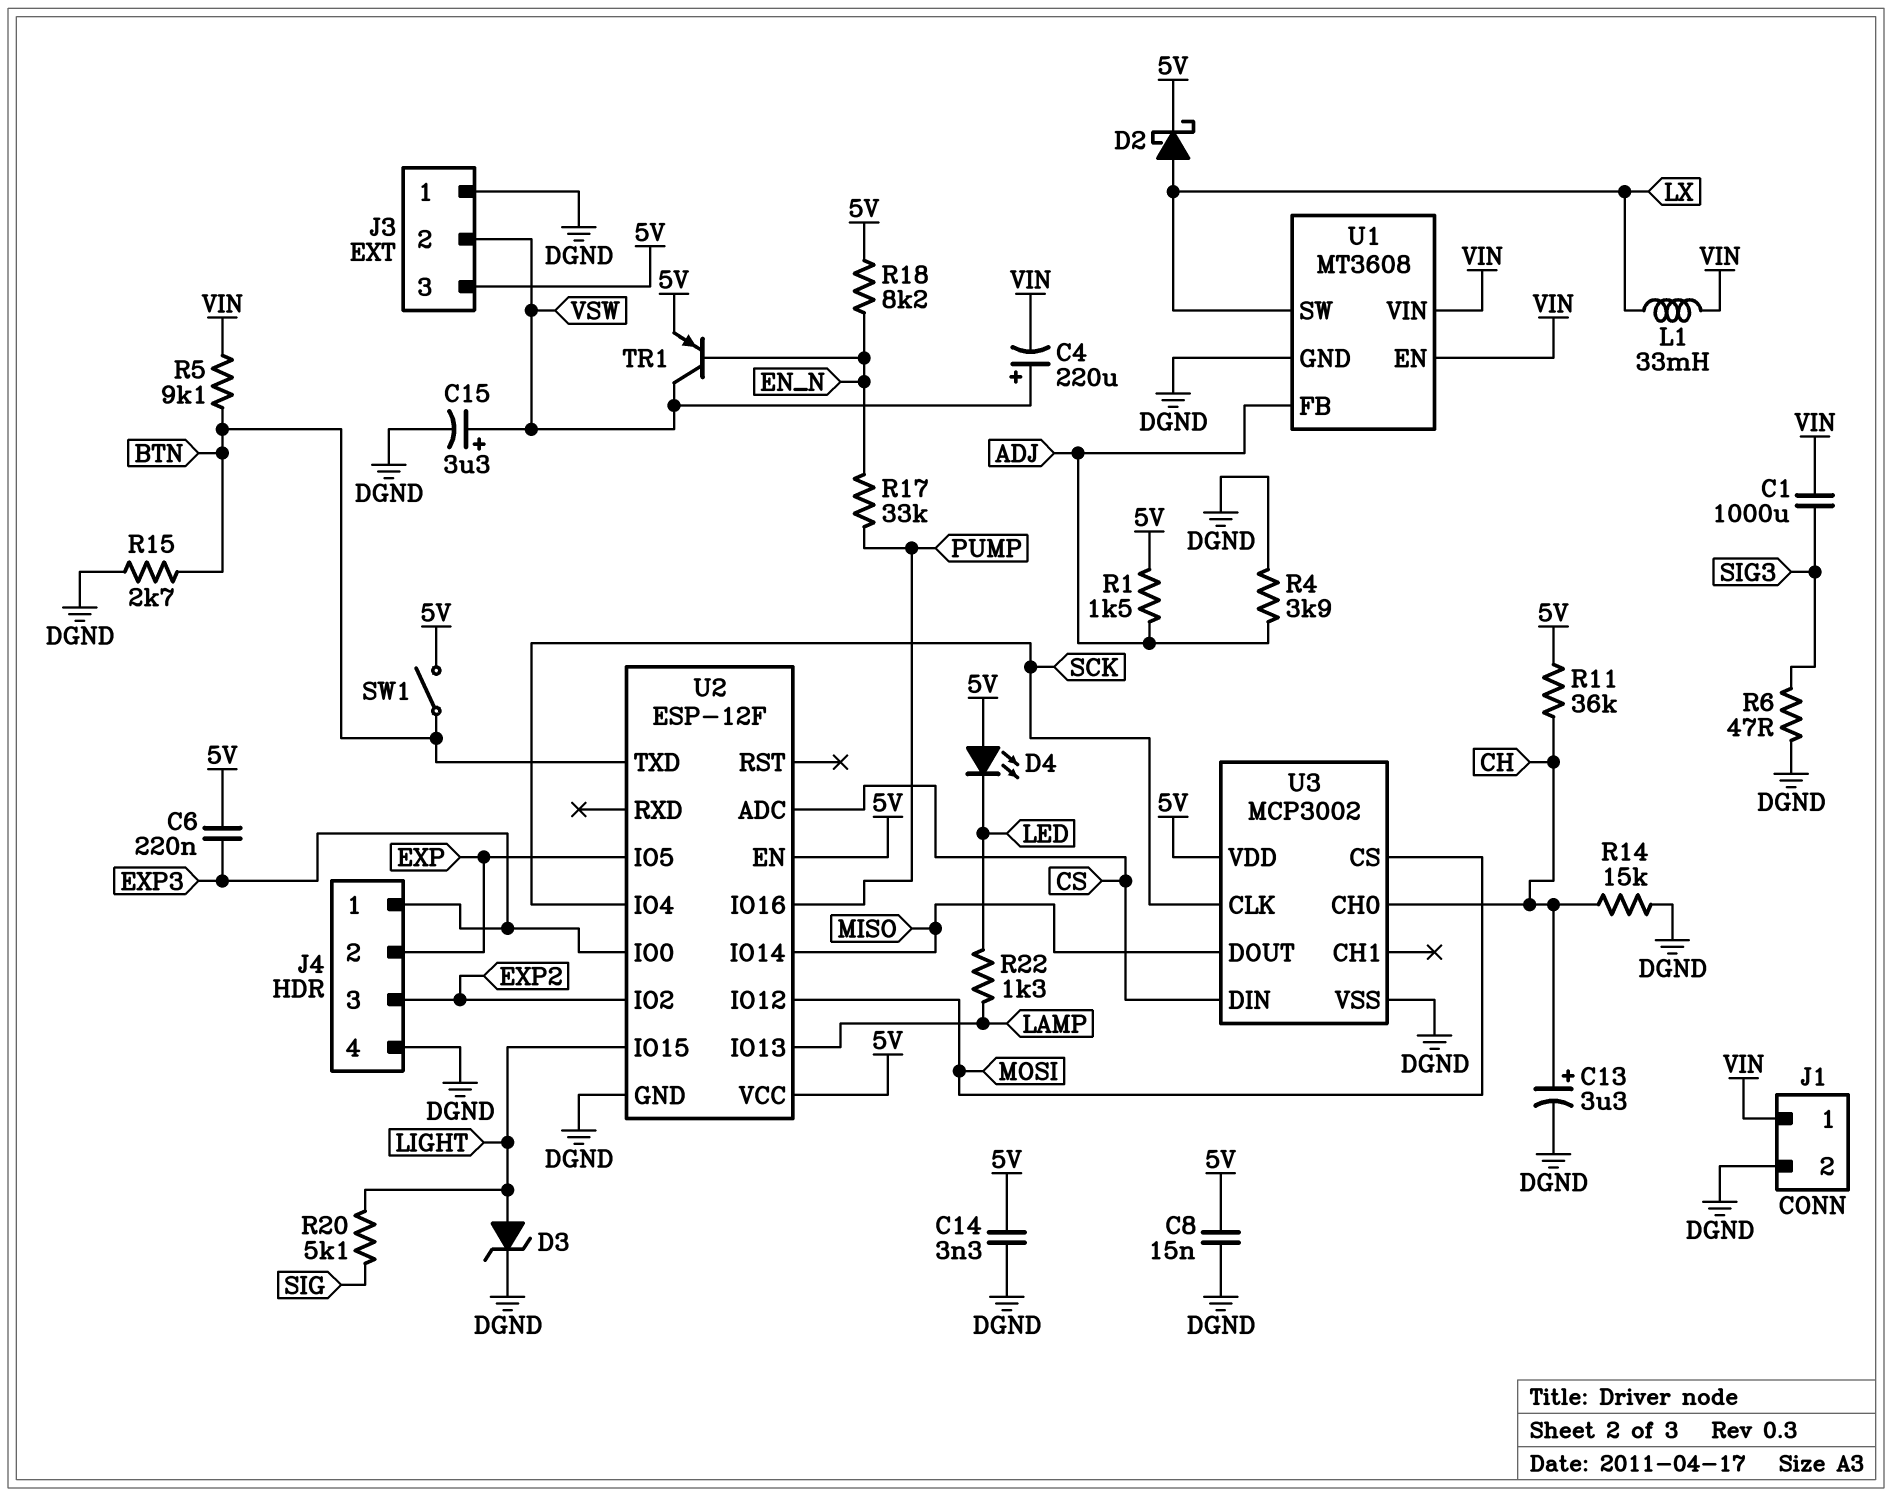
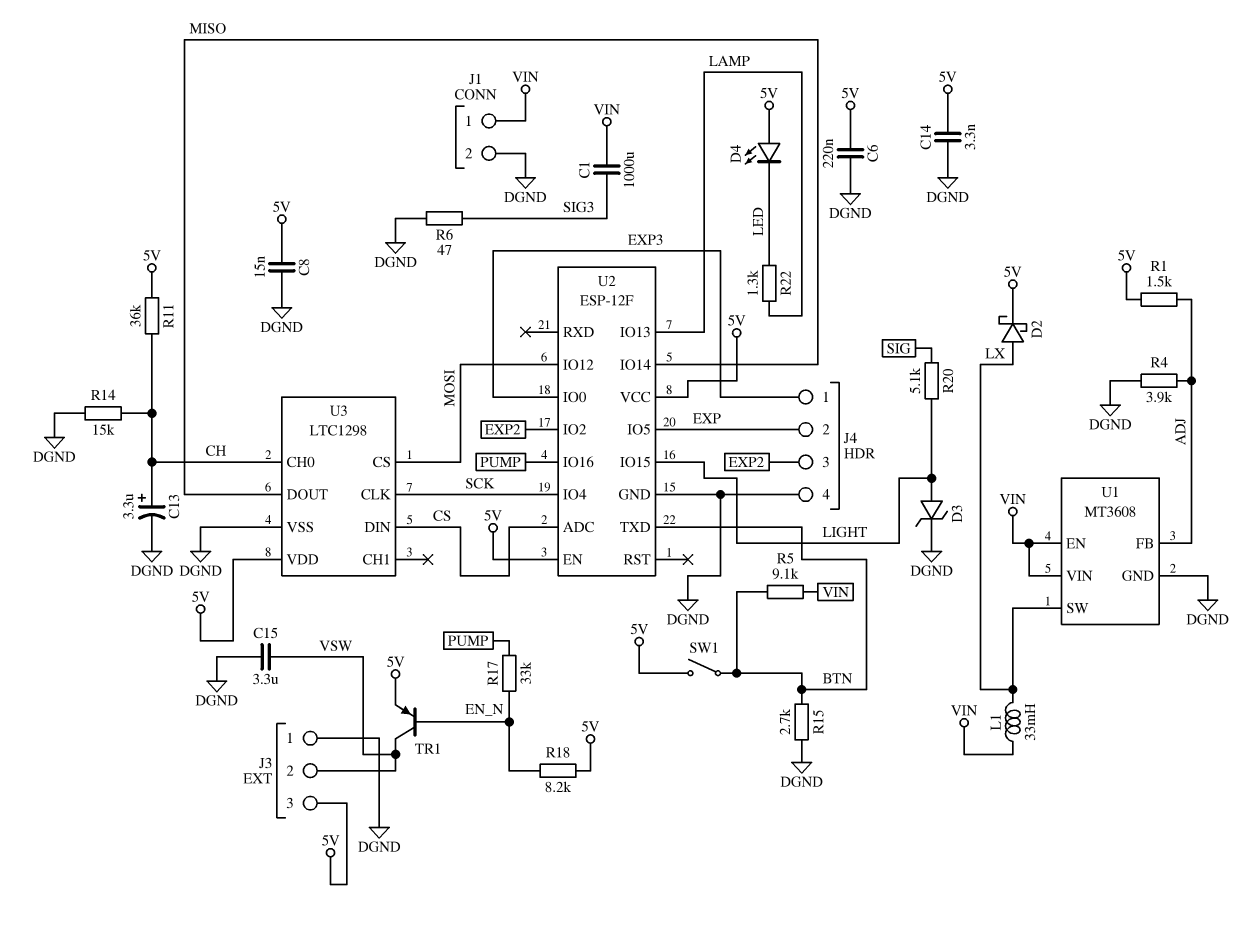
C4: 220uF (plus VSW, minus VIN) -> none
C6: 220nF (5V, EXP3) -> 220nF (5V, DGND)
C15: 3.3uF (plus VSW, minus DGND) -> 3.3uF (DGND, VSW)
U3: MCP3002 -> LTC1298

